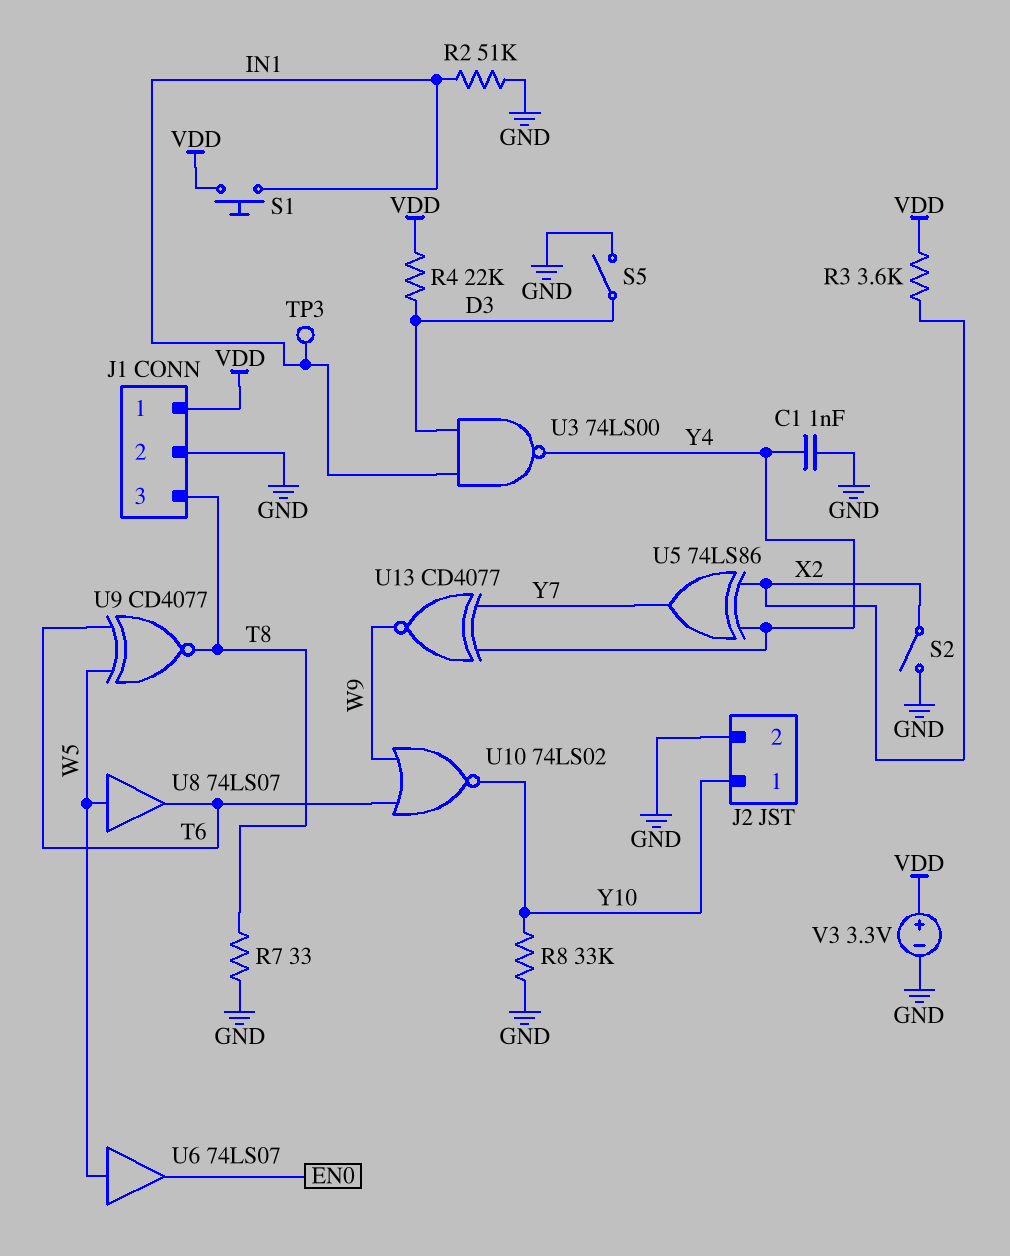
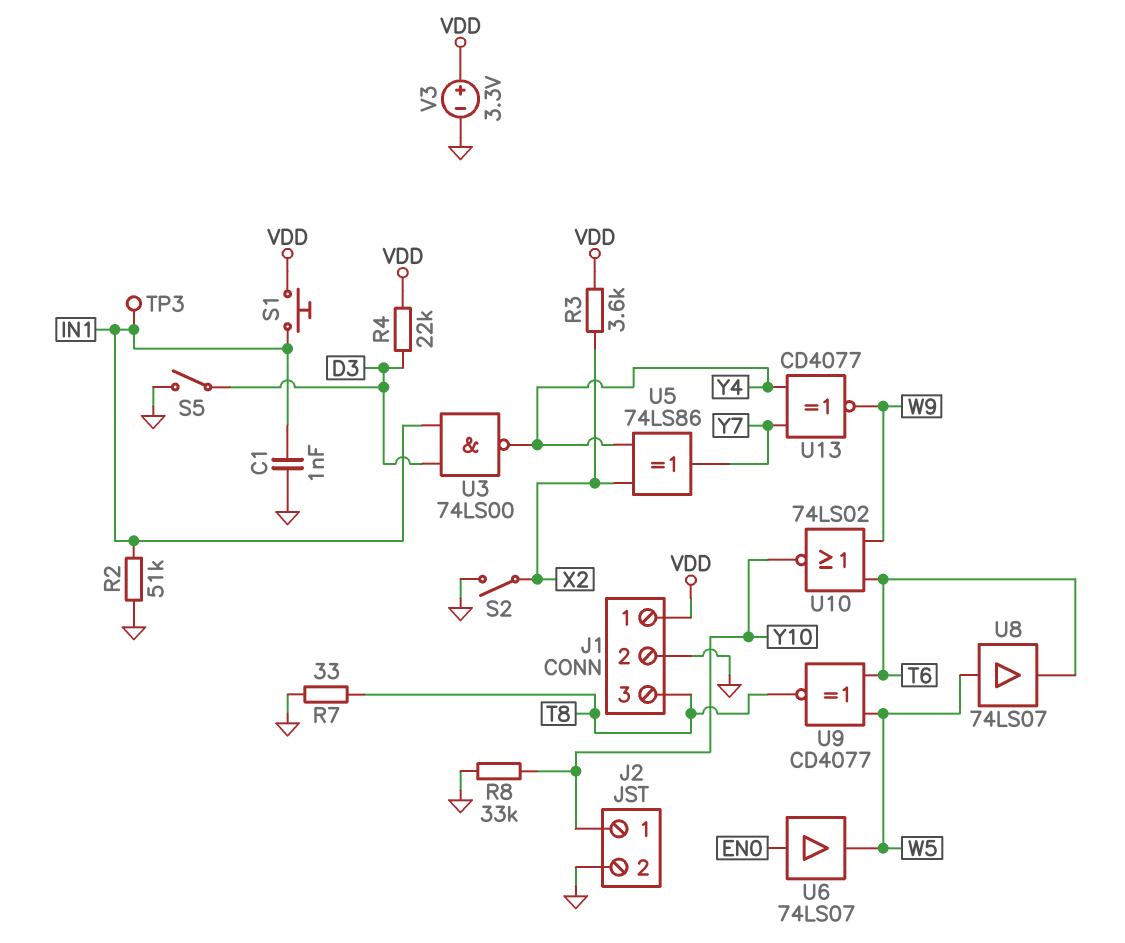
C1: 1nF (GND, Y4) -> 1nF (GND, IN1)
U6: buffer 74LS07 (in W5, out EN0) -> buffer 74LS07 (in EN0, out W5)

